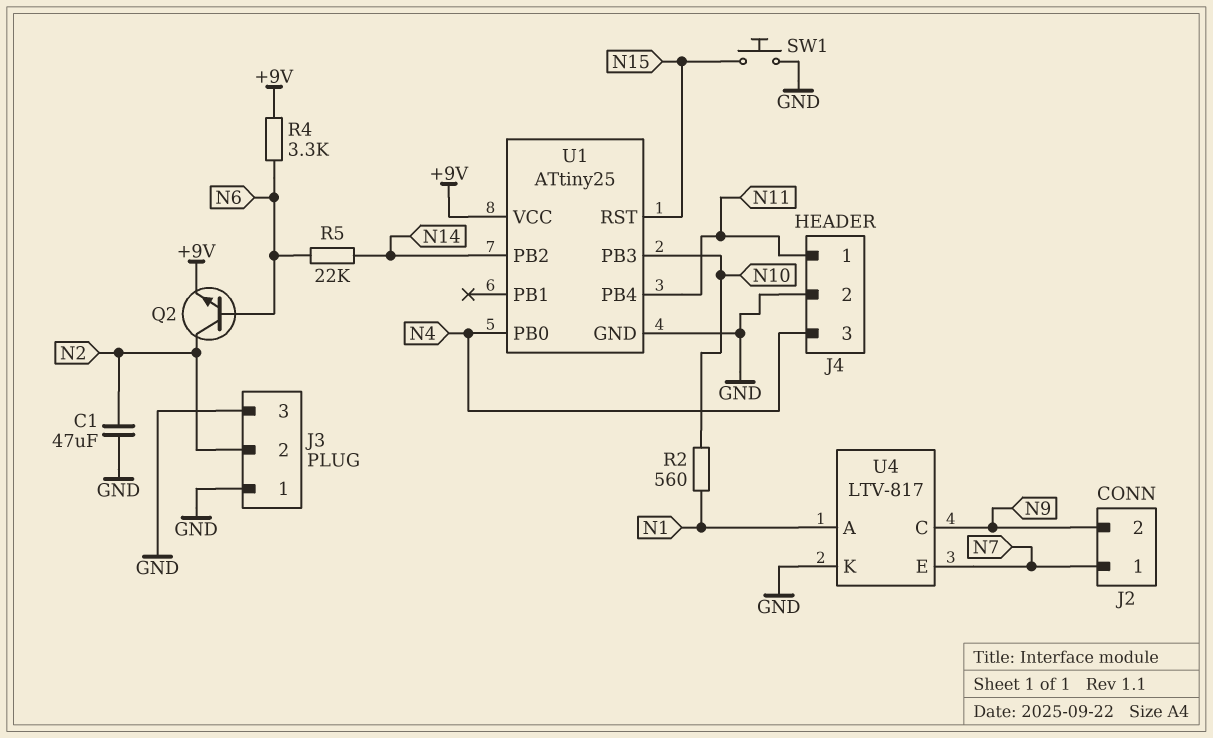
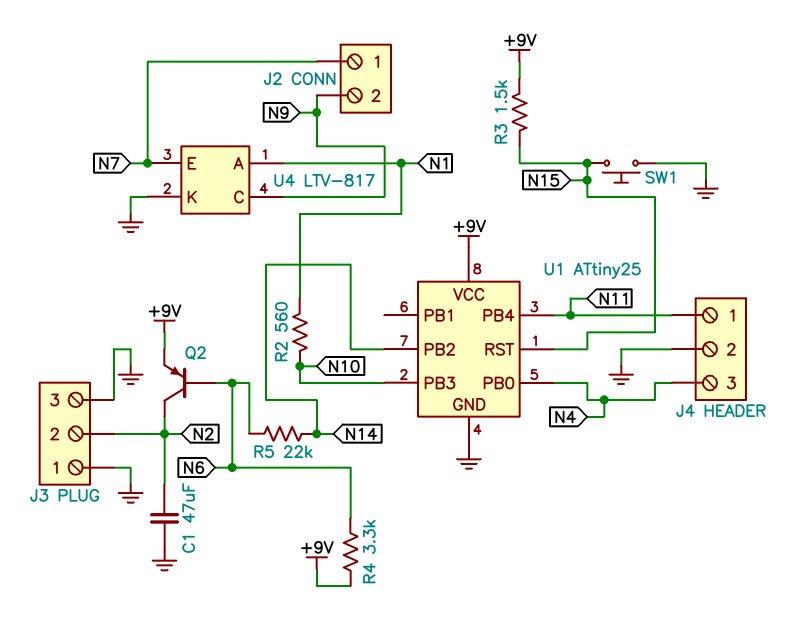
Q2: NPN (B N6, C N2, E +9V) -> PNP (B N6, C N2, E +9V)
R3: none -> 1.5k (+9V, N15)

